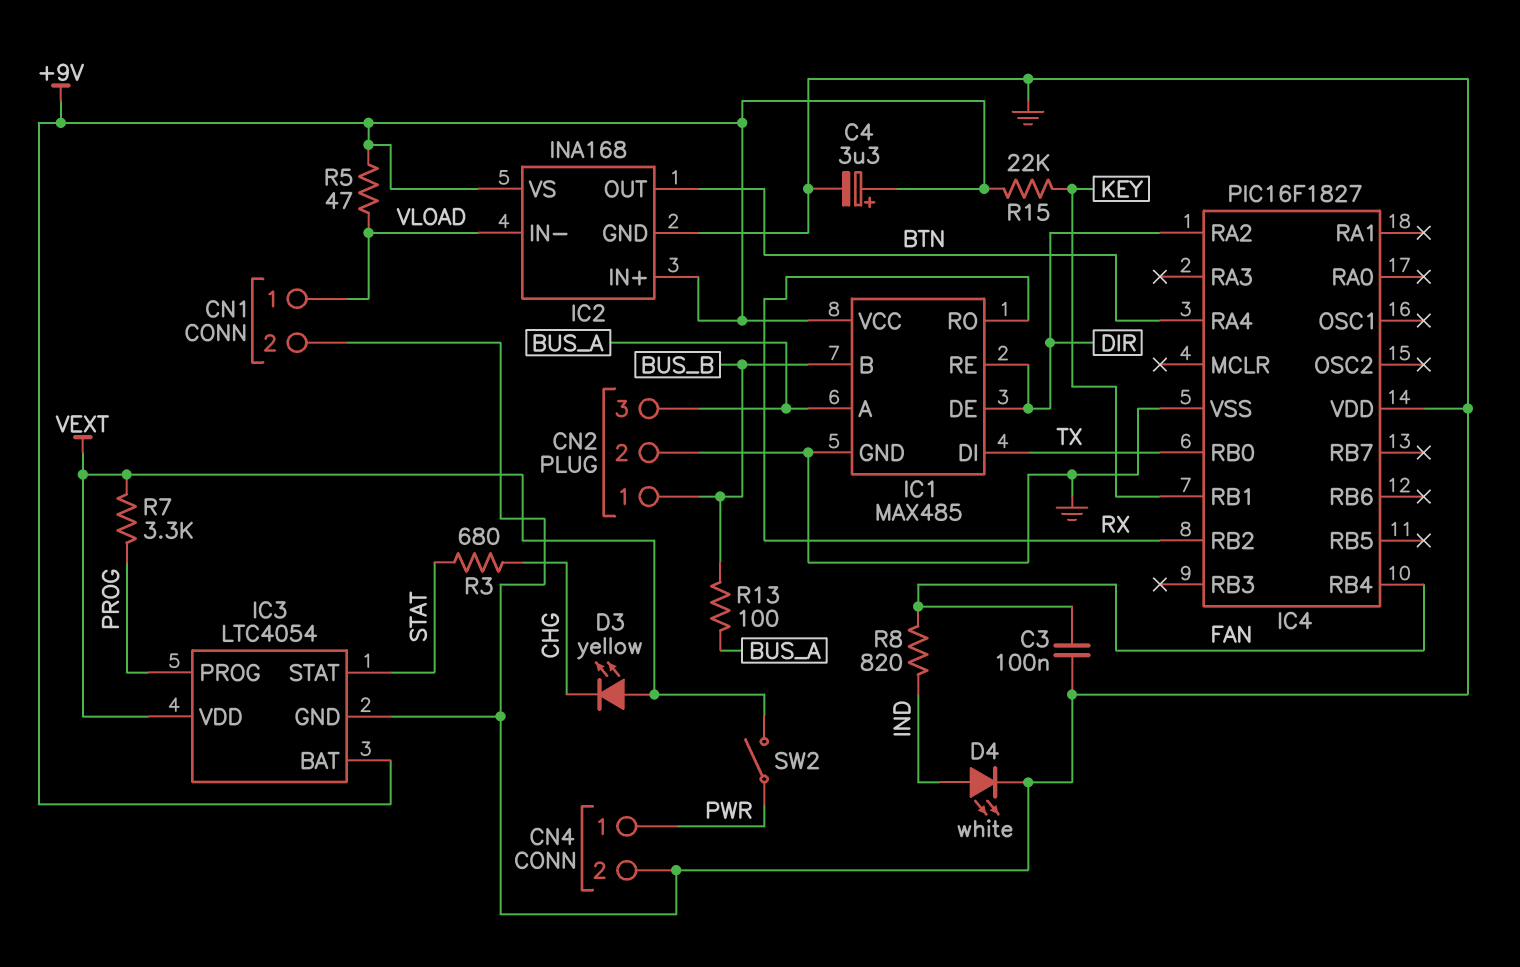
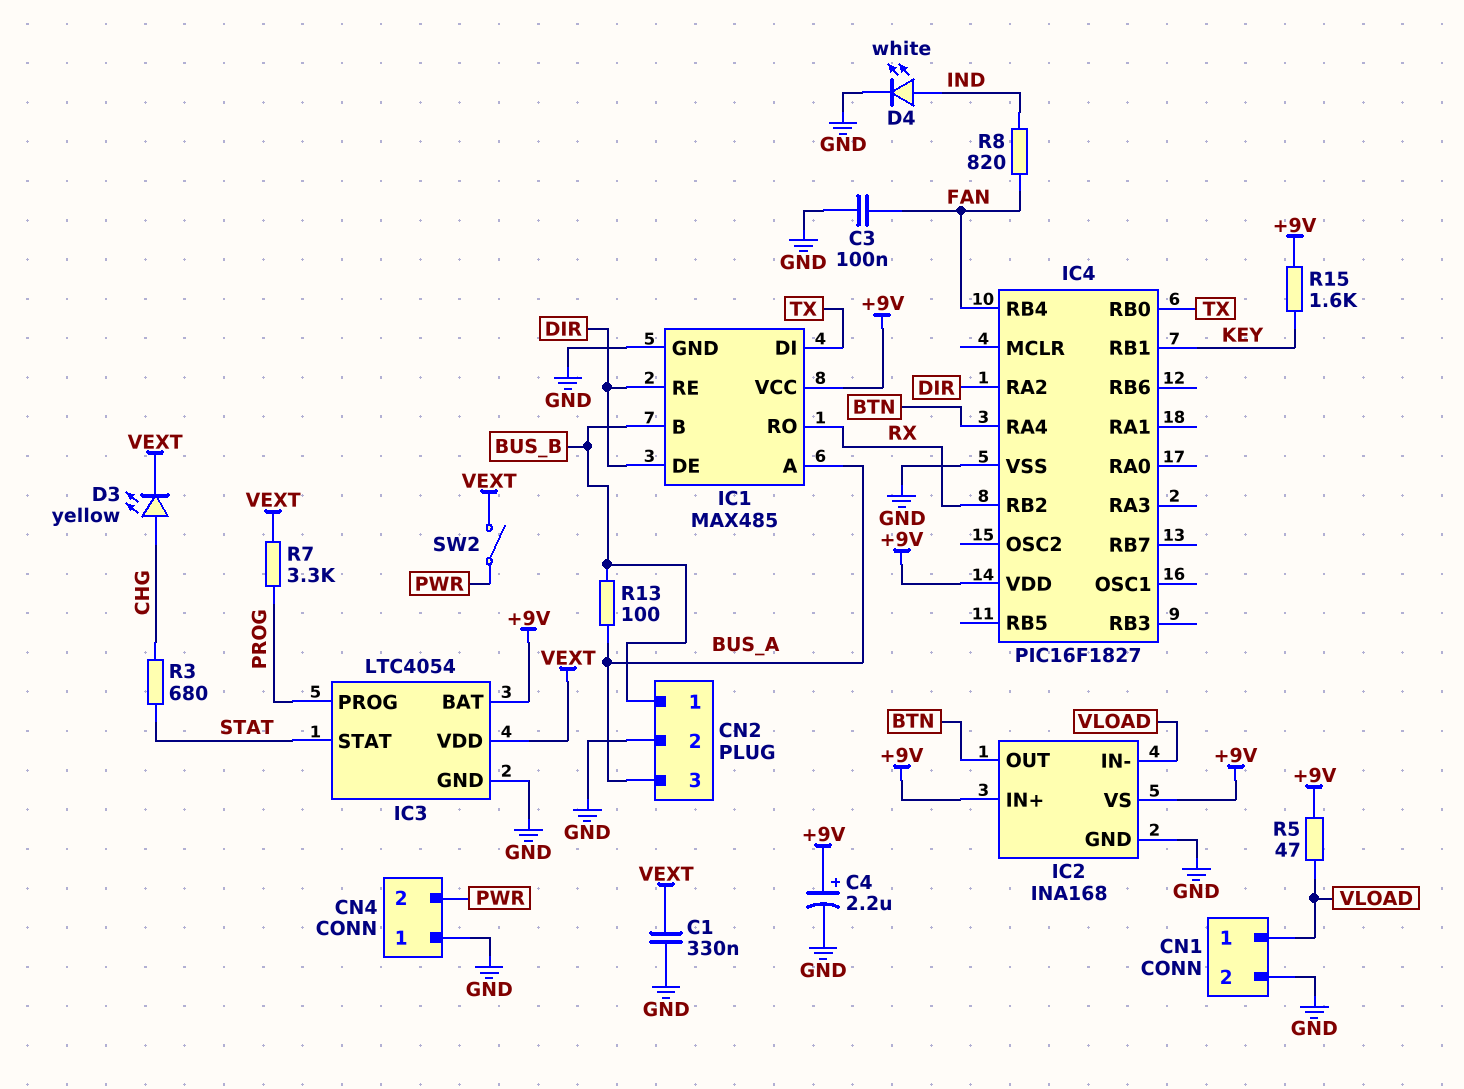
C1: none -> 330nF (GND, VEXT)
C4: 3.3uF (plus +9V, minus GND) -> 2.2uF (plus +9V, minus GND)
CN4 pin 1: PWR -> GND
CN4 pin 2: GND -> PWR
D3: LED yellow (A VEXT, K CHG) -> LED yellow (A CHG, K VEXT)
IC4 pin VDD: GND -> +9V
R15: 22k (+9V, KEY) -> 1.6k (+9V, KEY)

